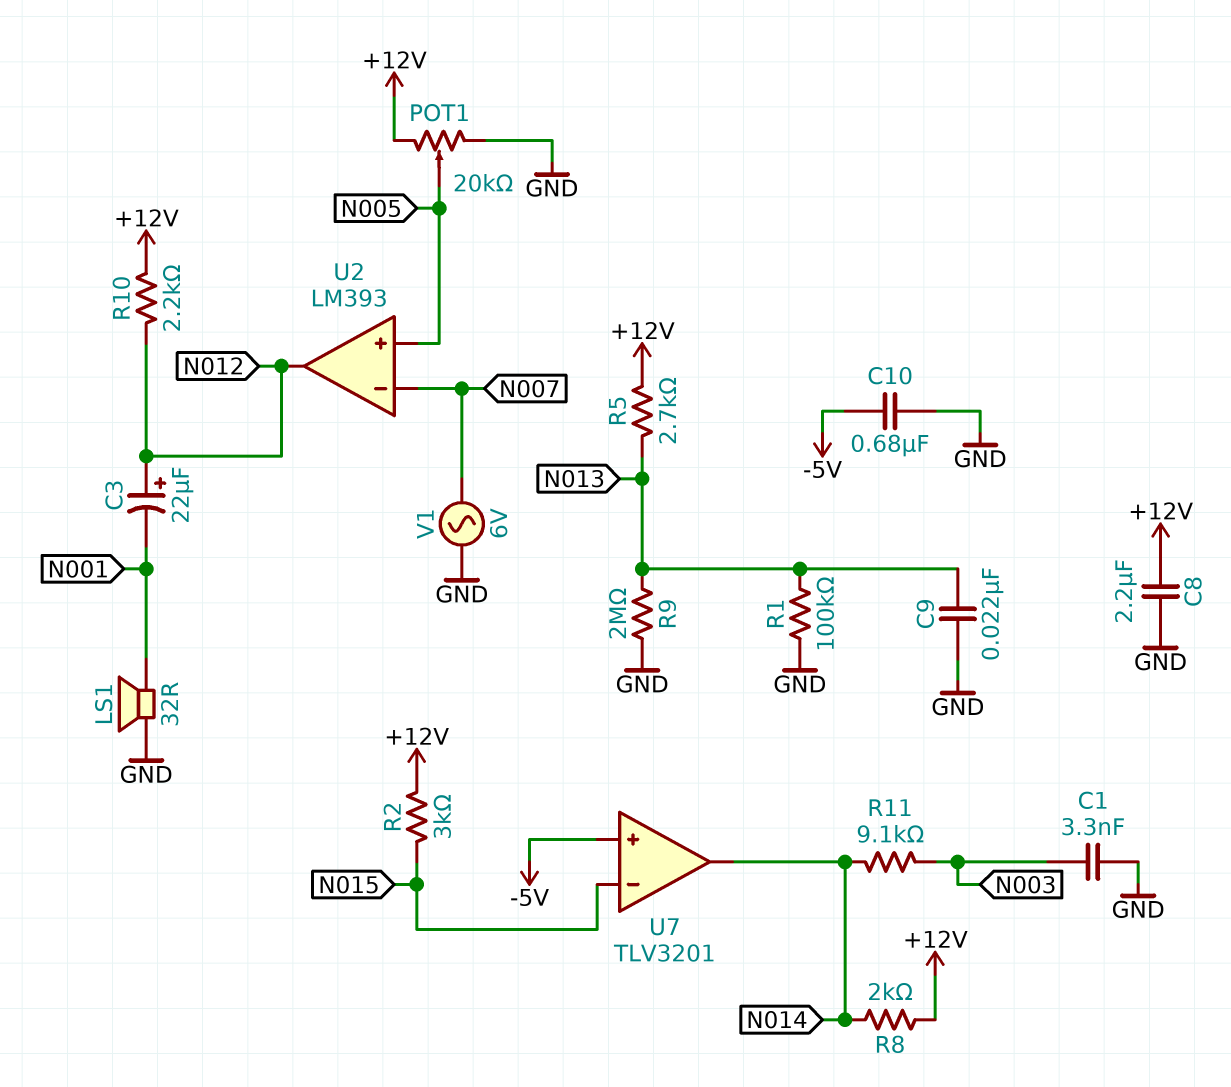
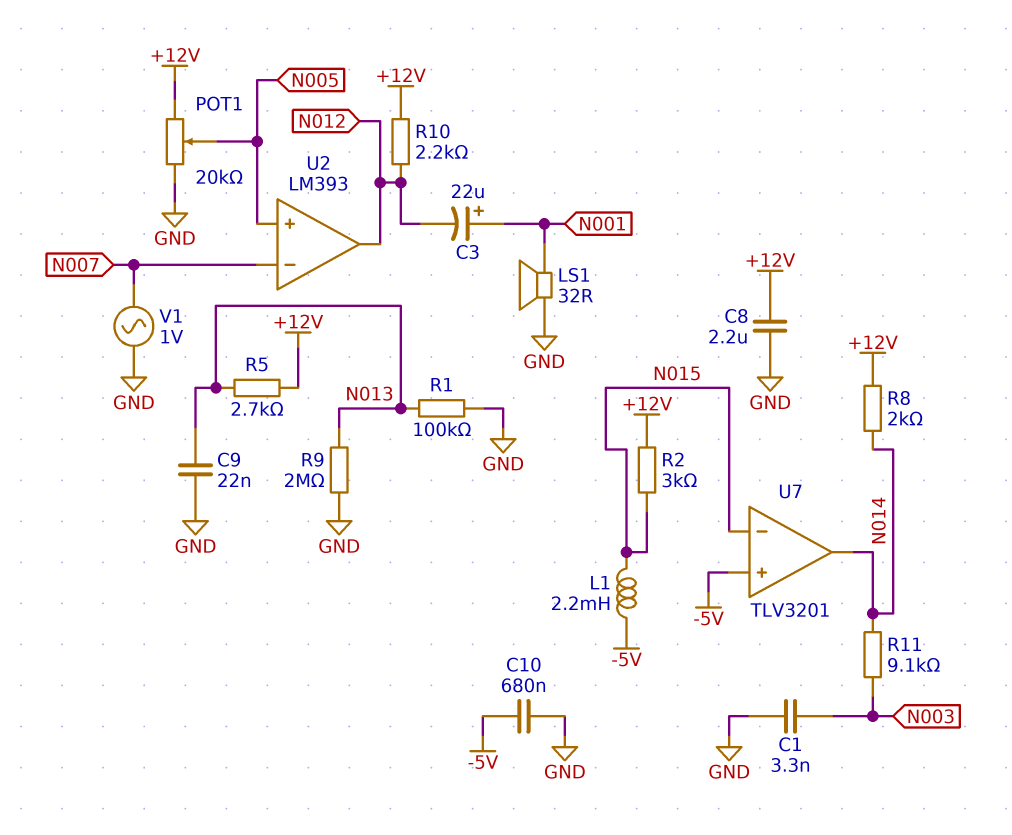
C3: 22uF (plus N012, minus N001) -> 22uF (plus N001, minus N012)
L1: none -> 2.2mH (-5V, N015)
V1: AC 6V (GND, N007) -> AC 1V (GND, N007)

